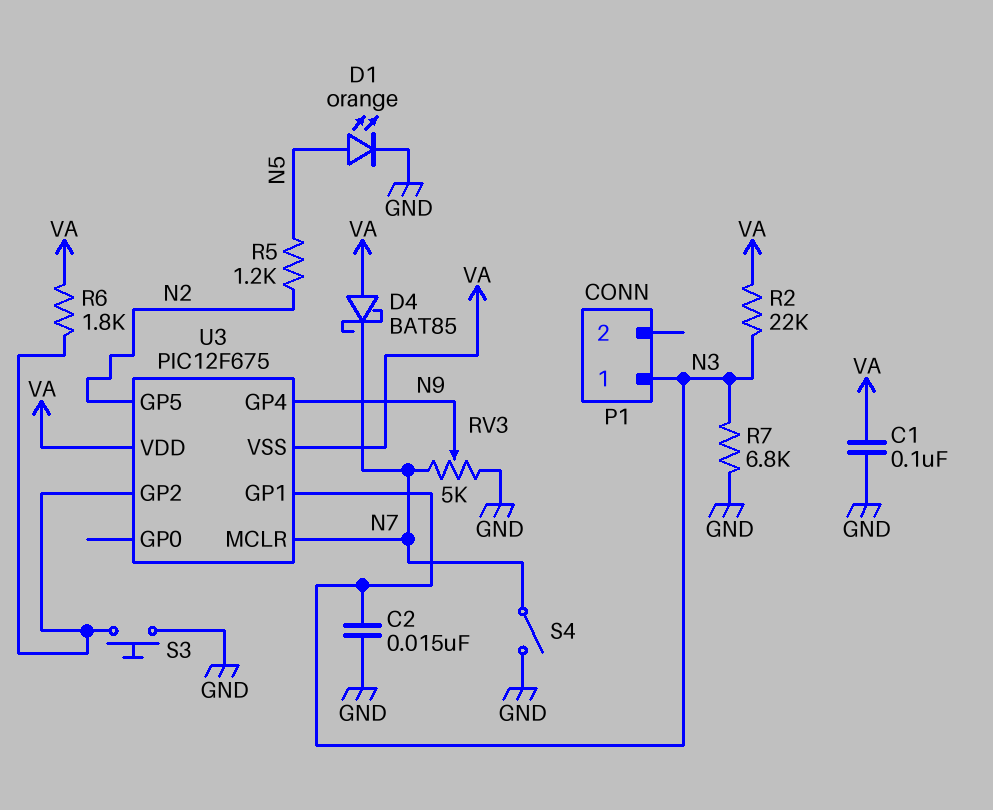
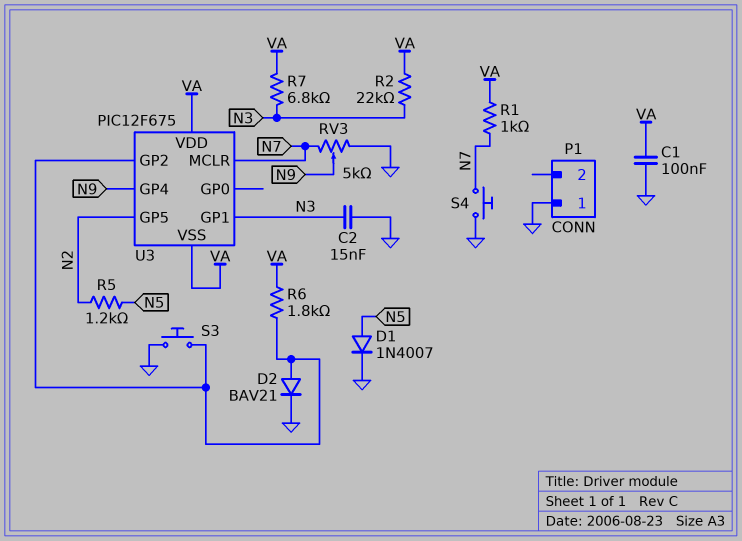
D1: LED orange (A N5, K GND) -> diode 1N4007 (A N5, K GND)
D2: none -> diode BAV21 (A U3/GP2, K GND)
D4: schottky BAT85 (A VA, K N7) -> none
P1 pin 1: N3 -> GND
R1: none -> 1k (N7, VA)
R7: 6.8k (GND, N3) -> 6.8k (N3, VA)
S4: switch (GND, N7) -> button (GND, N7)

